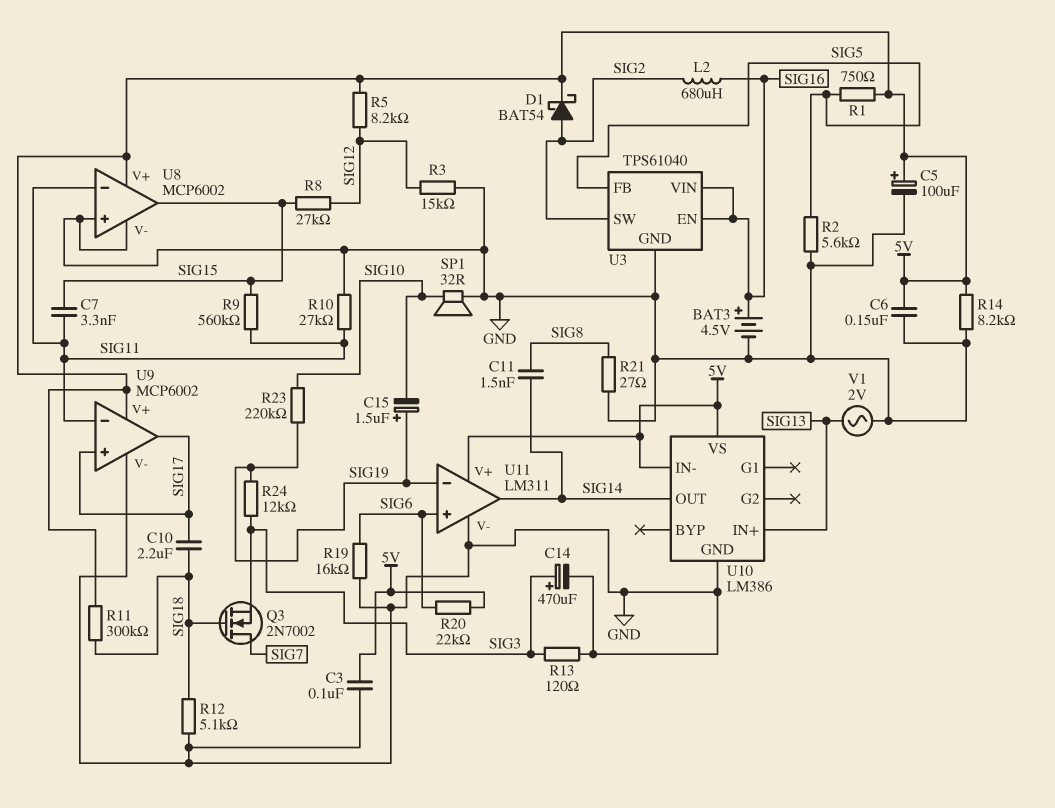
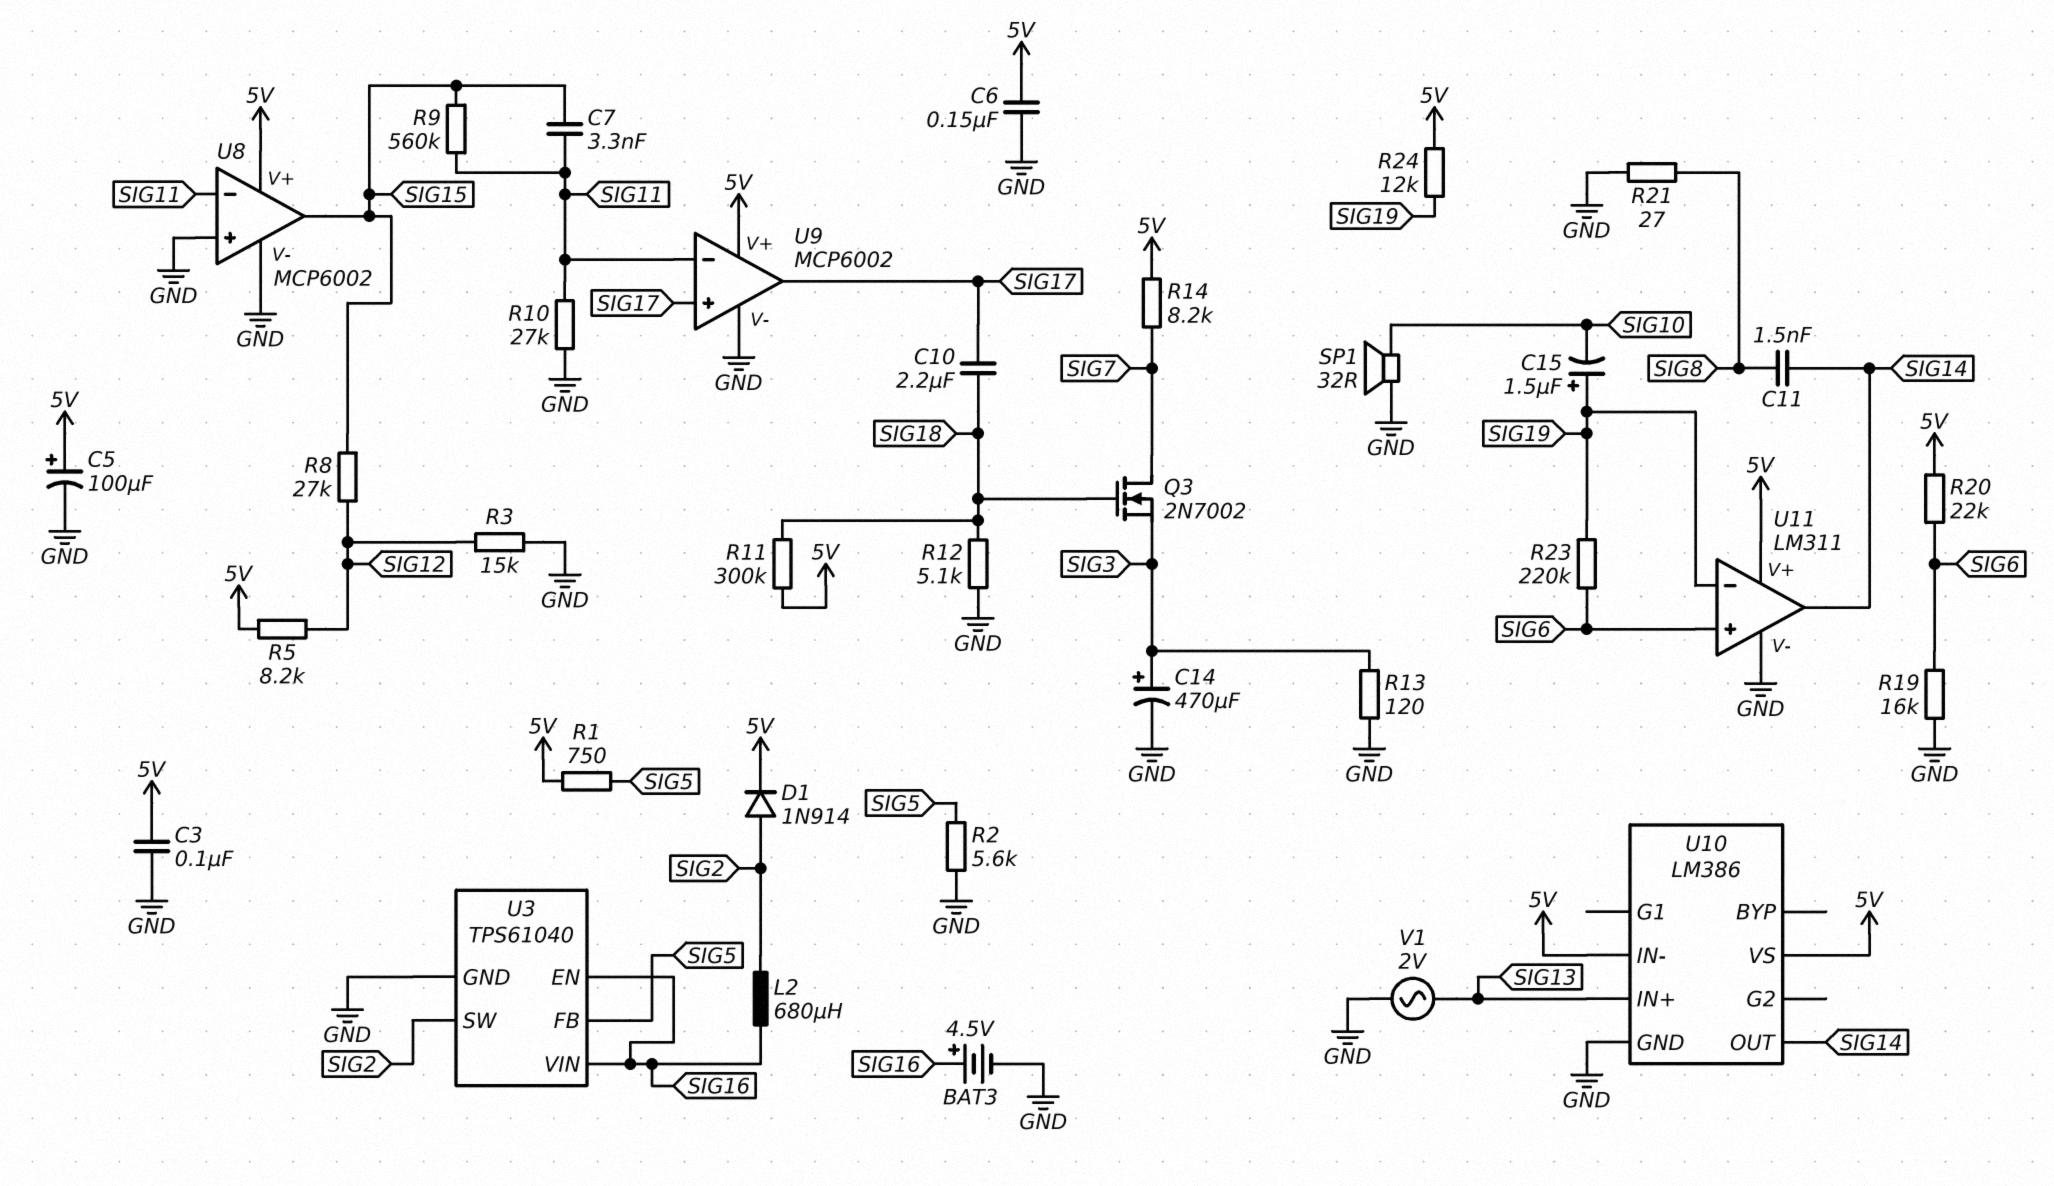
D1: schottky BAT54 (A SIG2, K 5V) -> diode 1N914 (A SIG2, K 5V)
R14: 8.2k (5V, GND) -> 8.2k (5V, SIG7)
R23: 220k (SIG10, SIG19) -> 220k (SIG6, SIG19)
R24: 12k (SIG3, SIG19) -> 12k (5V, SIG19)

